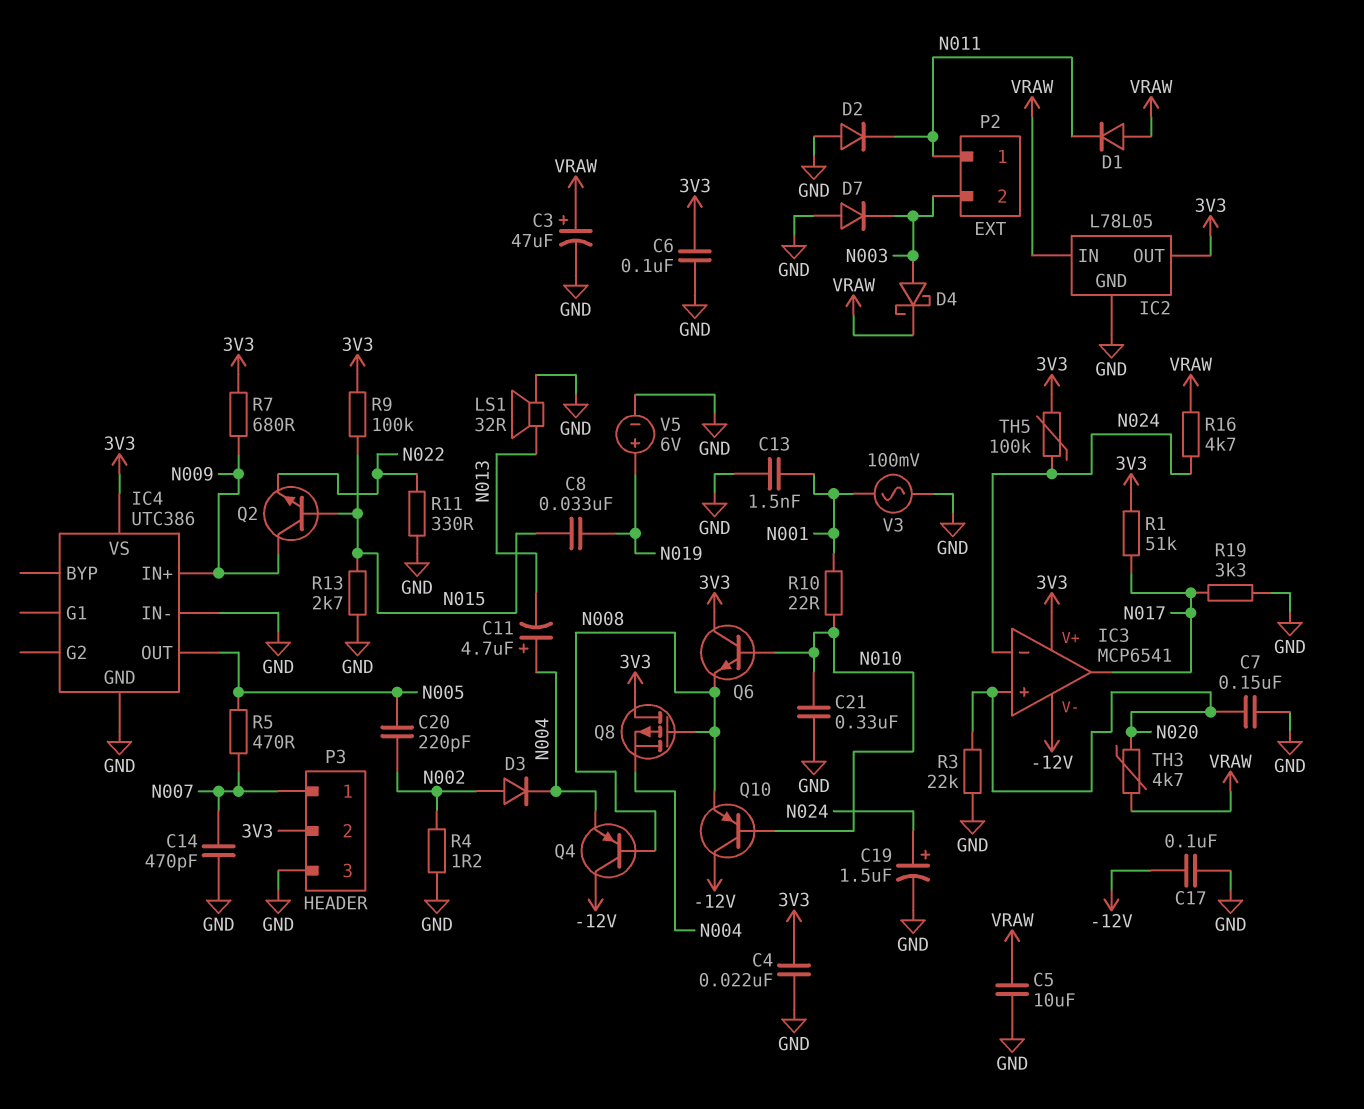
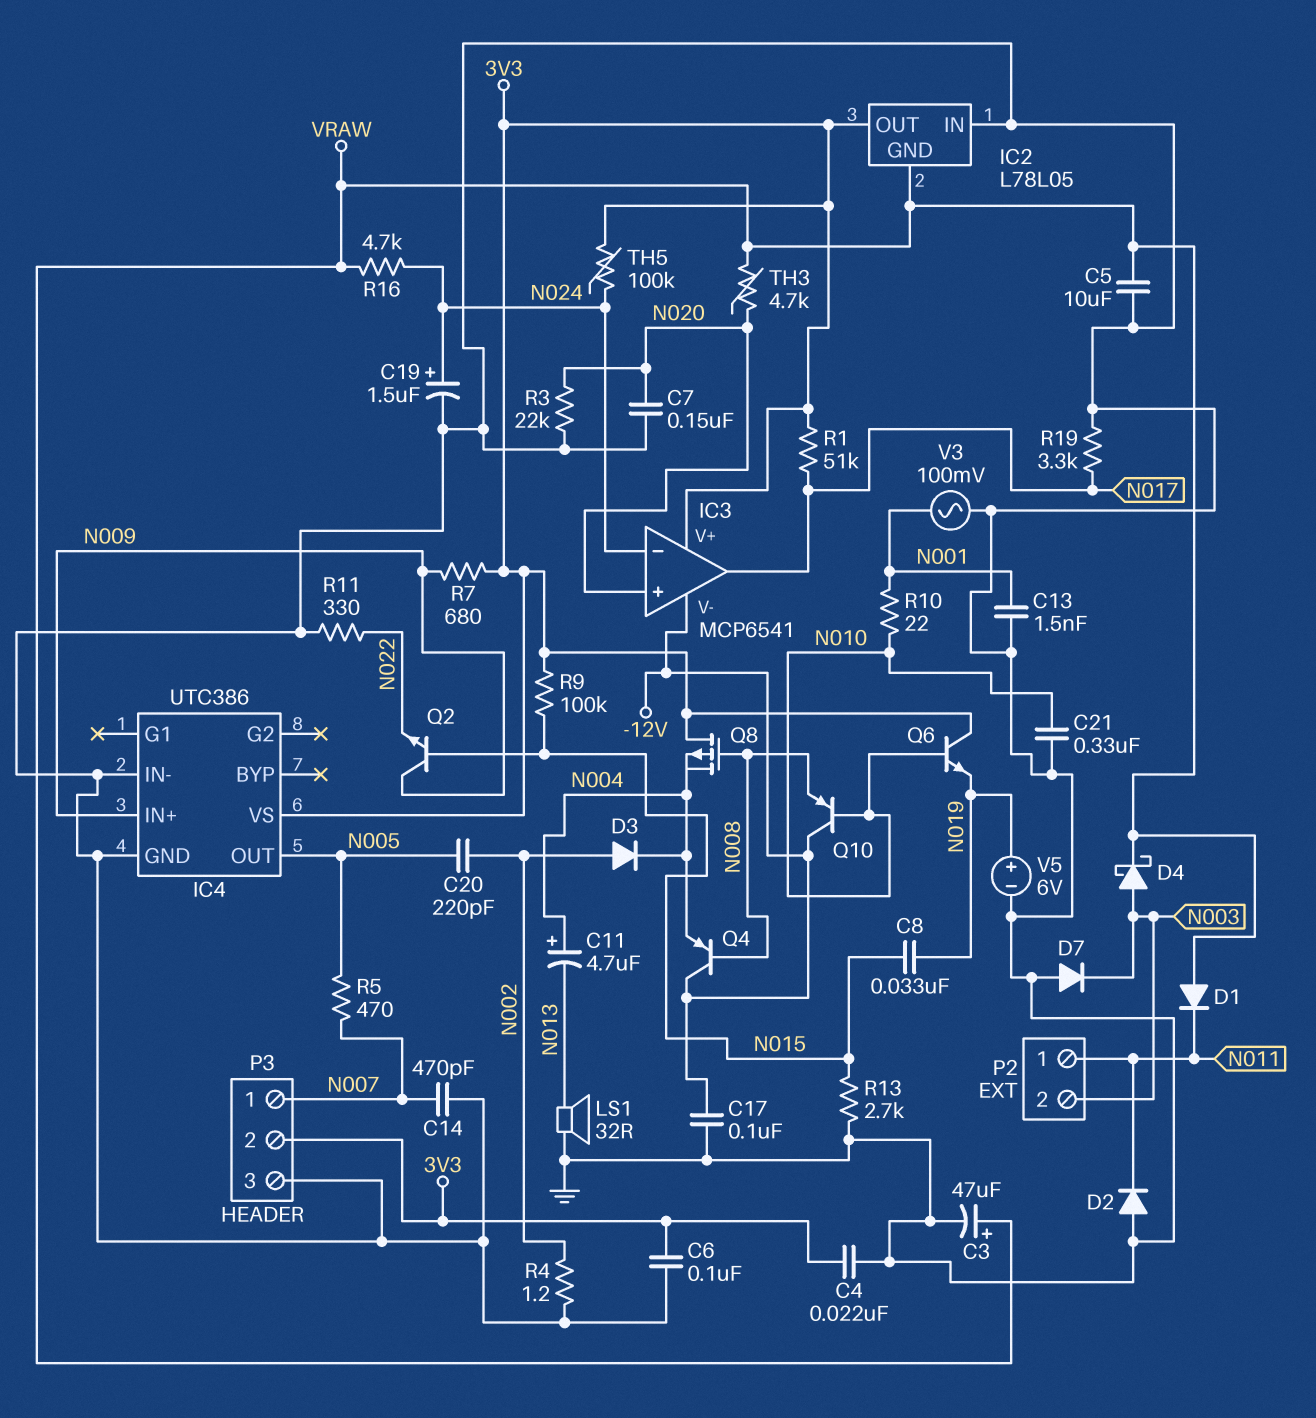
IC2 pin GND: GND -> VRAW
IC2 pin IN: VRAW -> GND
Q6: NPN (B N010, C 3V3, E N008) -> NPN (B N010, C 3V3, E N019)

